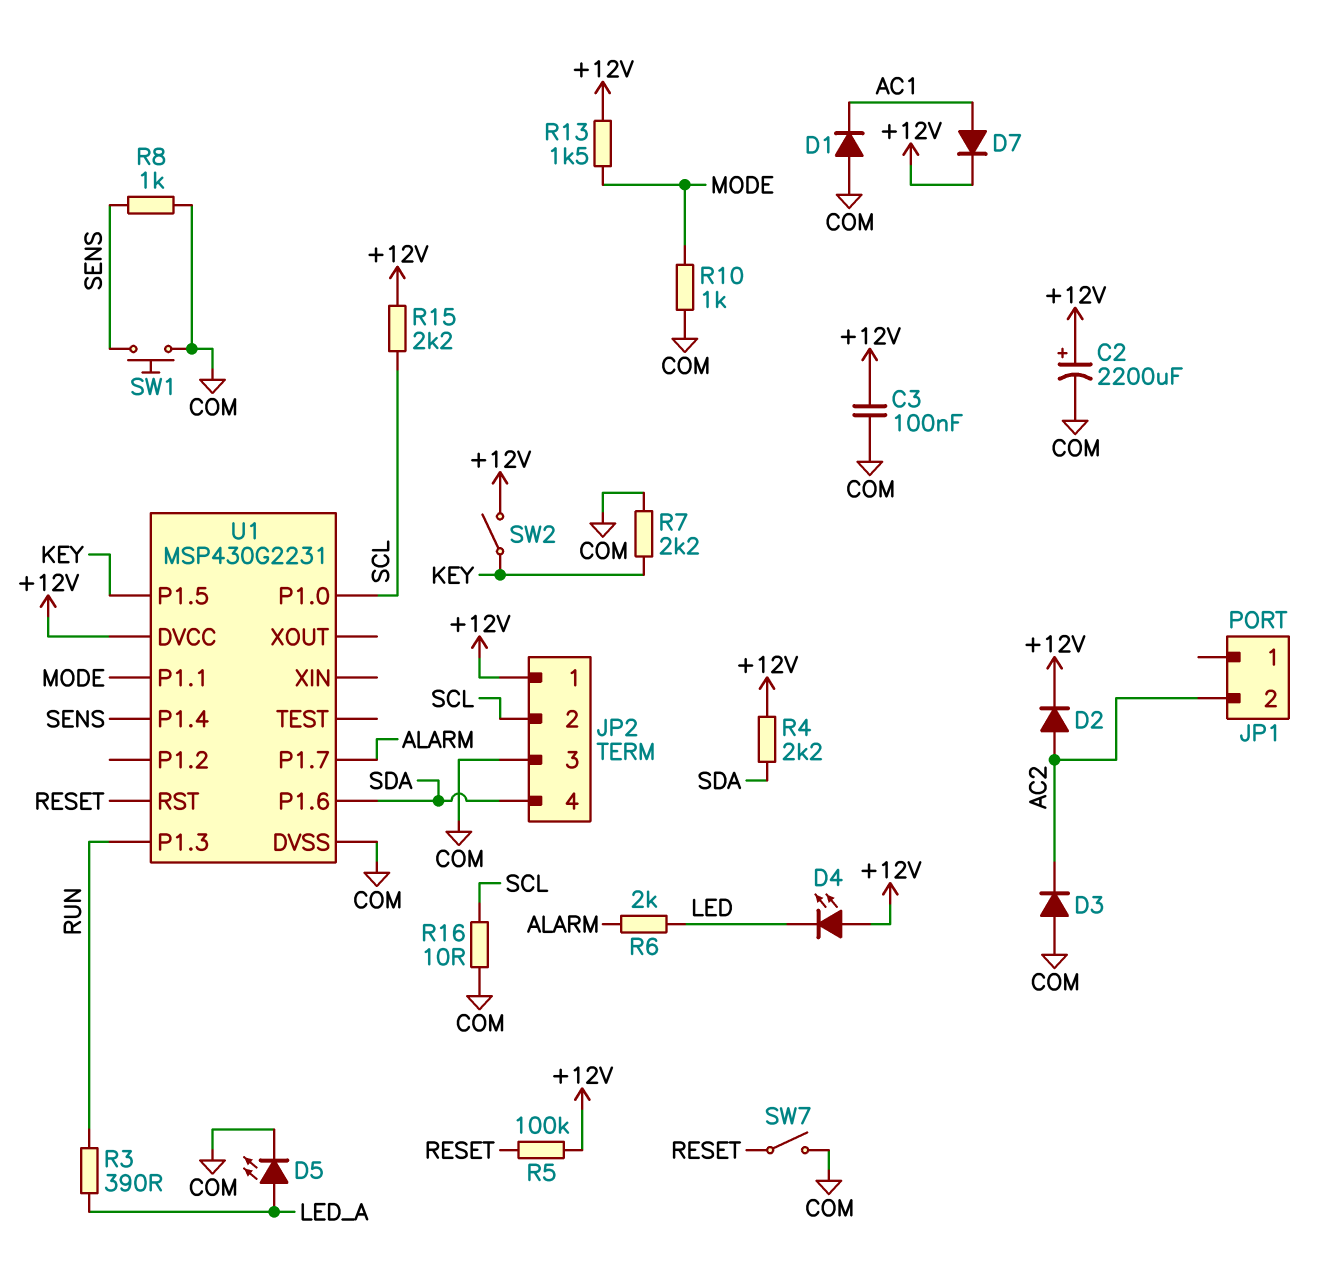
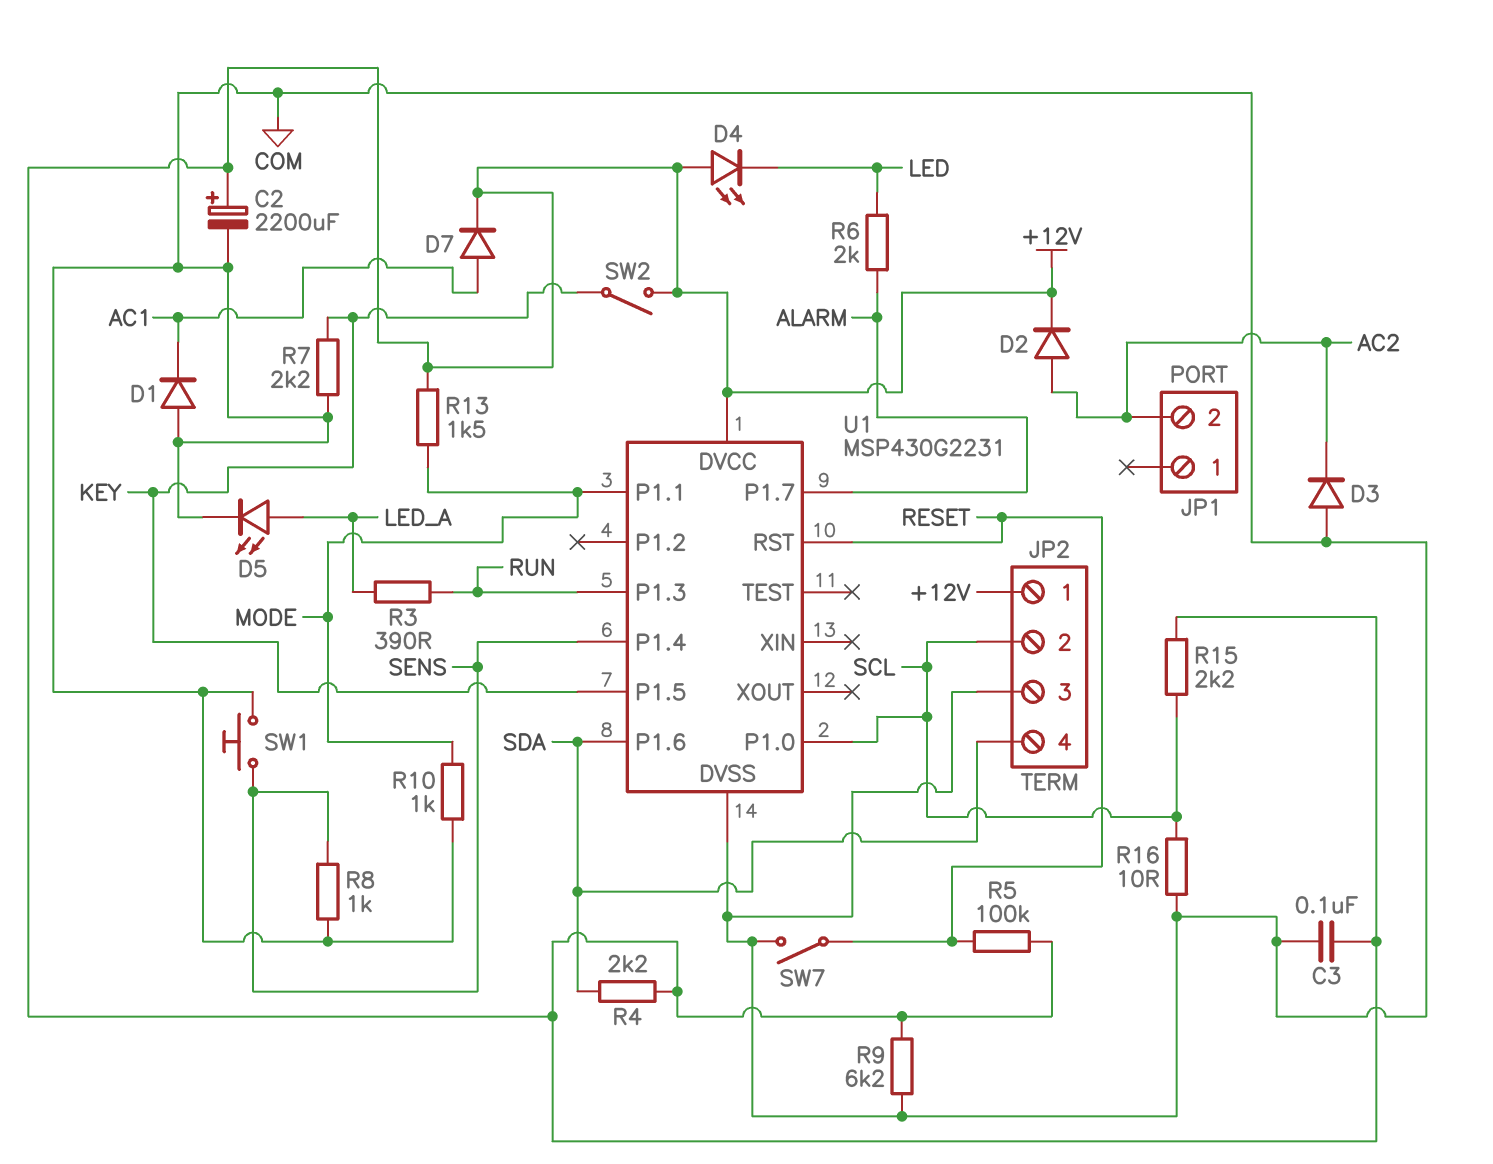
R9: none -> 6.2k (+12V, COM)

